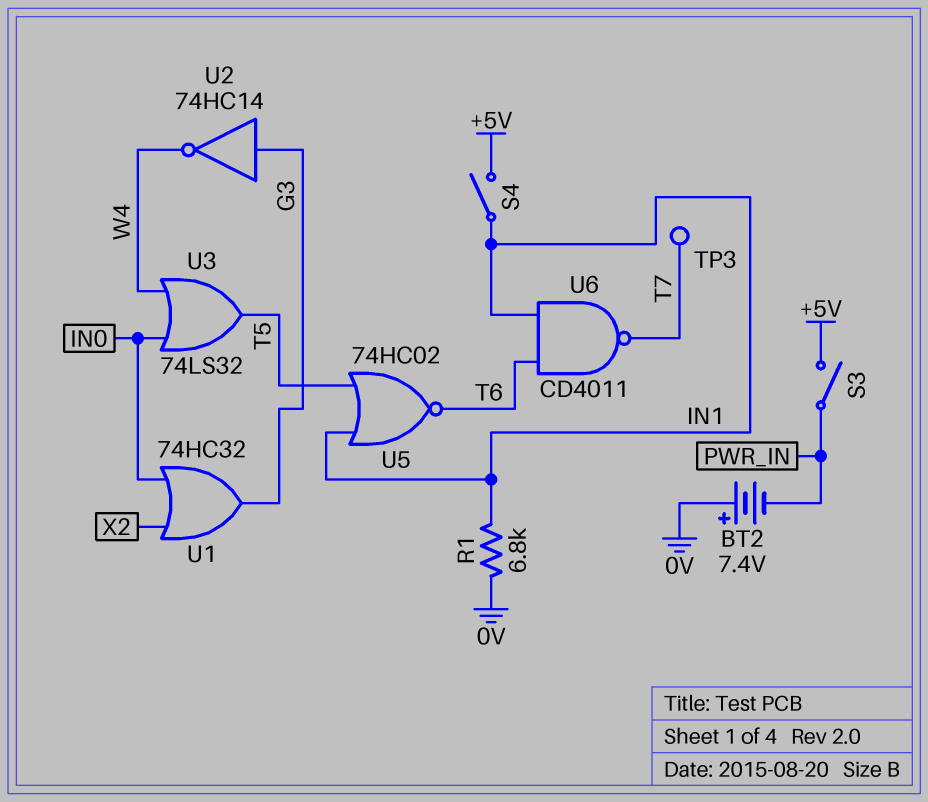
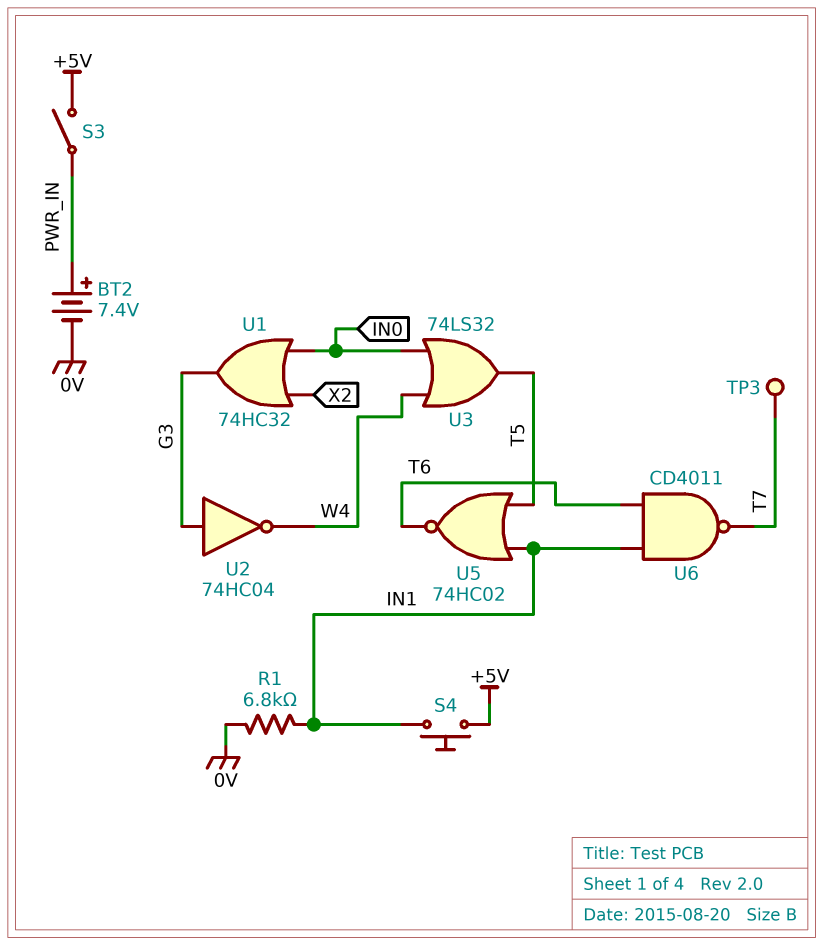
BT2: 7.4V (plus 0V, minus PWR_IN) -> 7.4V (plus PWR_IN, minus 0V)
S4: switch (+5V, IN1) -> button (+5V, IN1)
U2: NOT 74HC14 (in G3, out W4) -> NOT 74HC04 (in G3, out W4)

